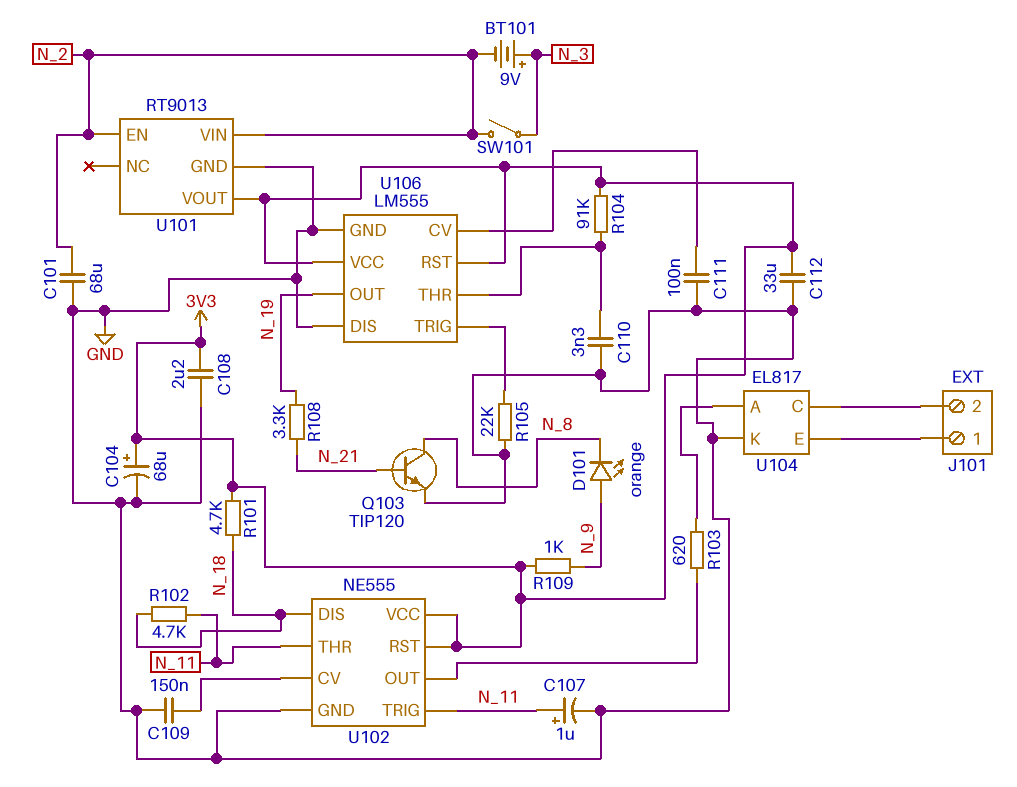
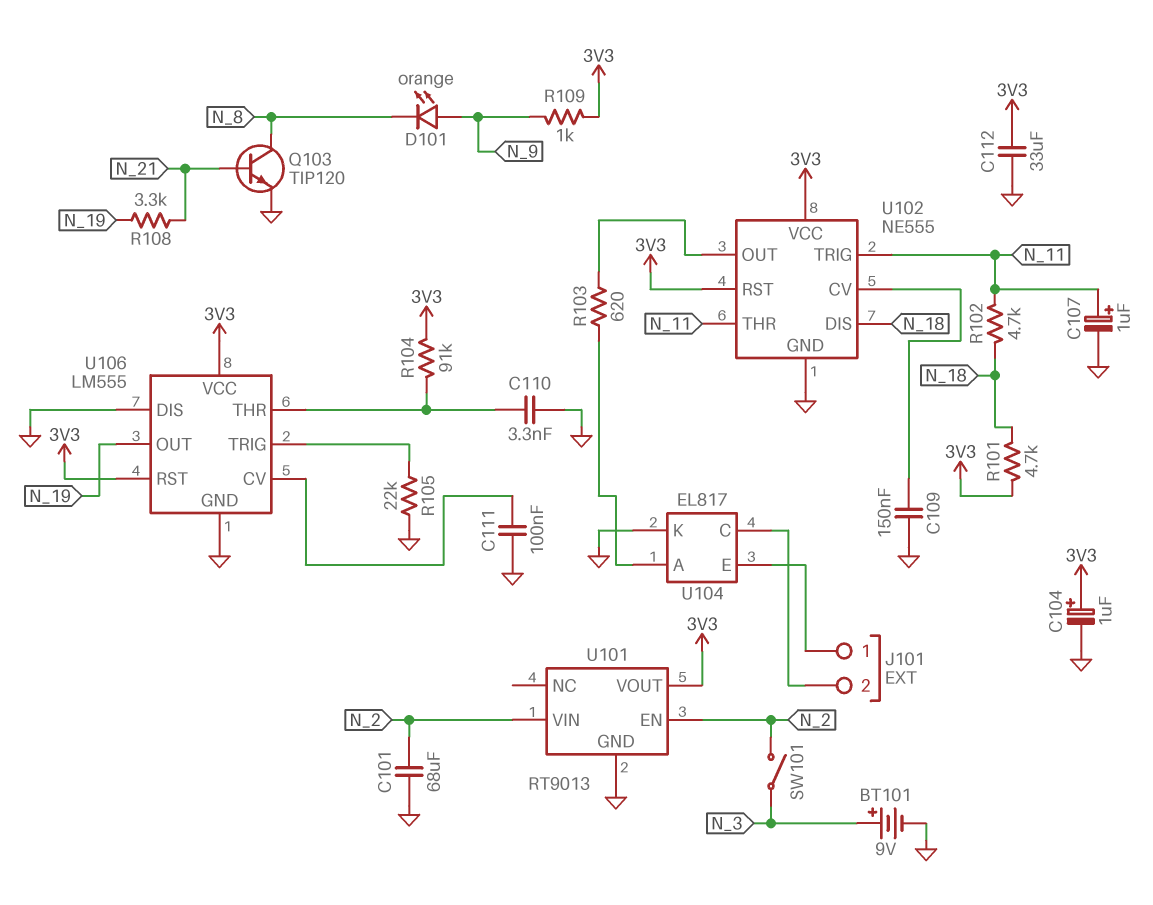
BT101: 9V (plus N_3, minus N_2) -> 9V (plus N_3, minus GND)
C104: 68uF (plus 3V3, minus GND) -> 1uF (plus 3V3, minus GND)
C108: 2.2uF (3V3, GND) -> none

